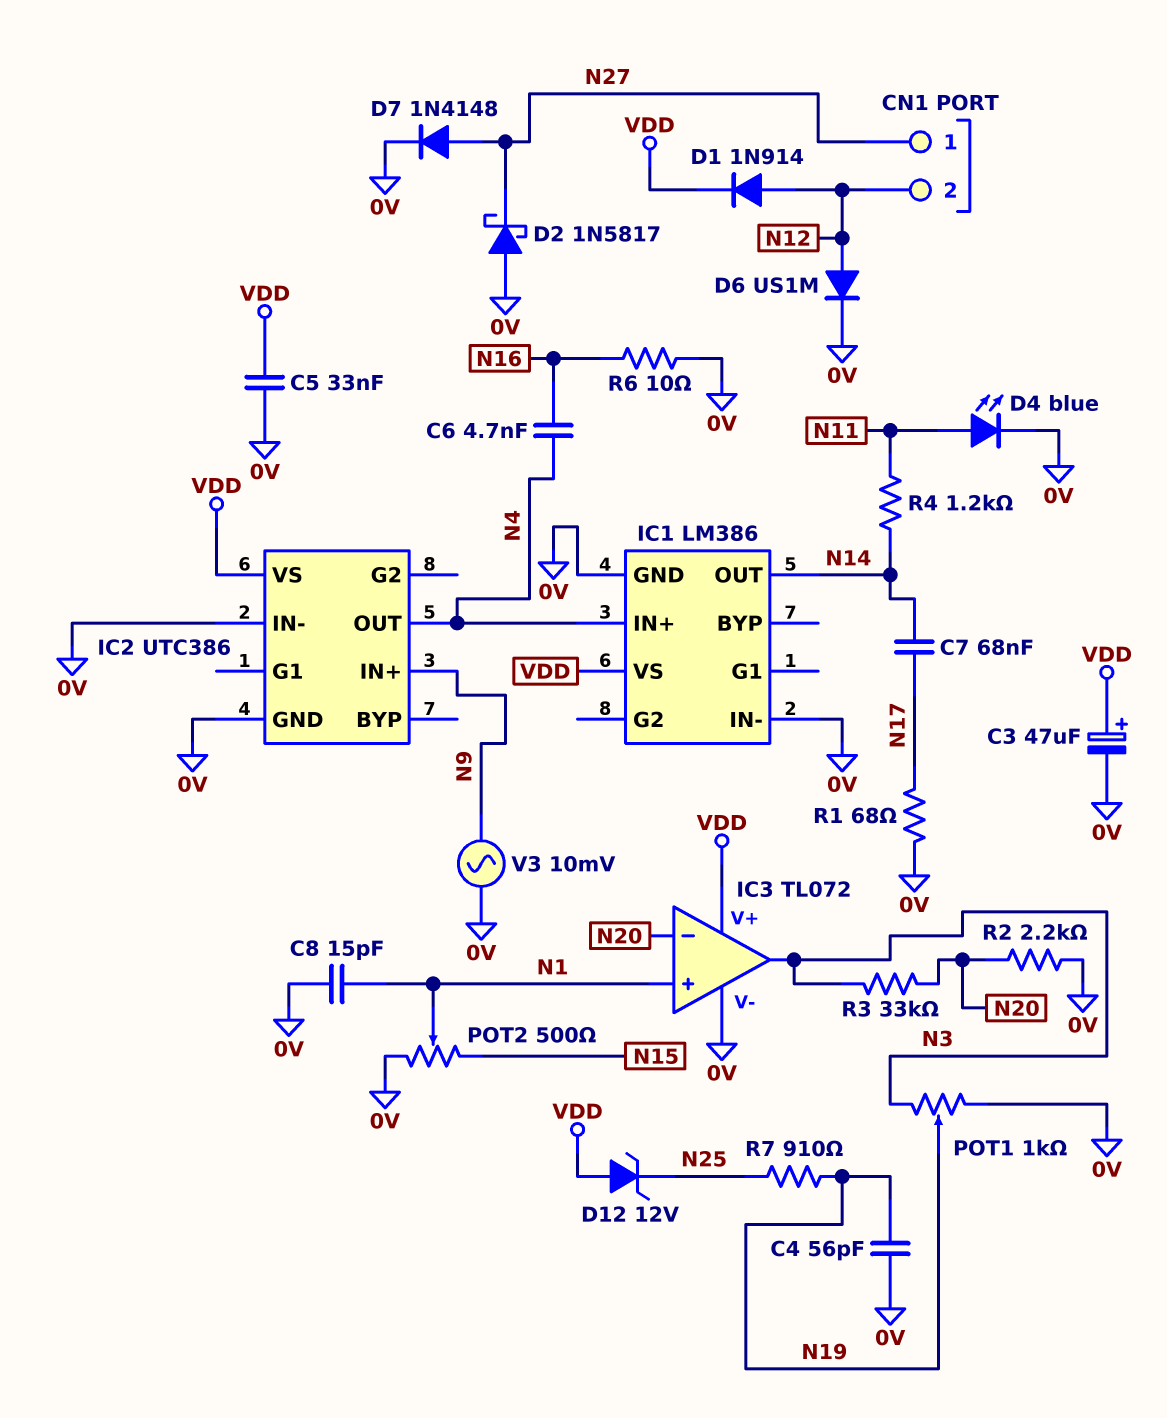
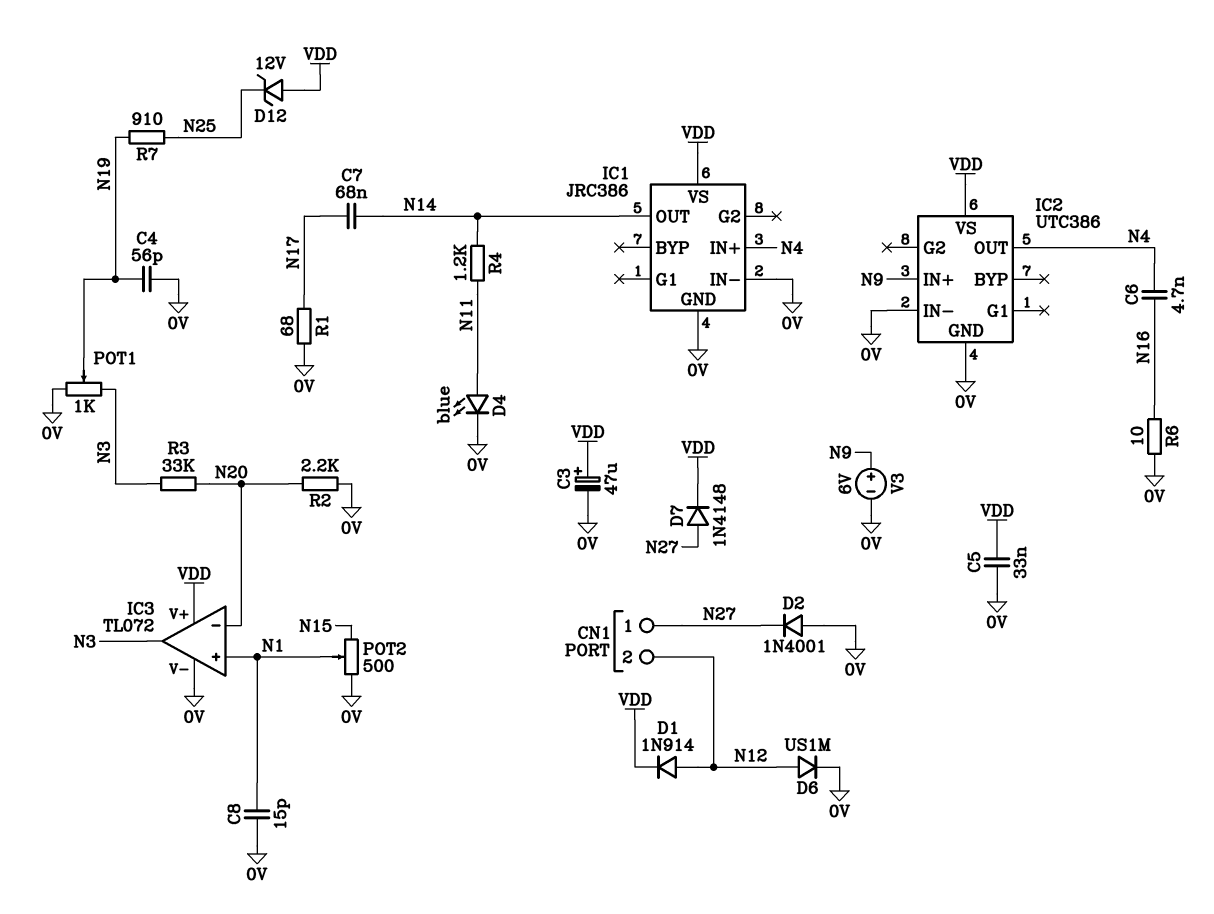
D2: schottky 1N5817 (A 0V, K N27) -> diode 1N4001 (A 0V, K N27)
D7: diode 1N4148 (A N27, K 0V) -> diode 1N4148 (A N27, K VDD)
IC1: LM386 -> JRC386
V3: AC 10mV (0V, N9) -> 6V (plus N9, minus 0V)

